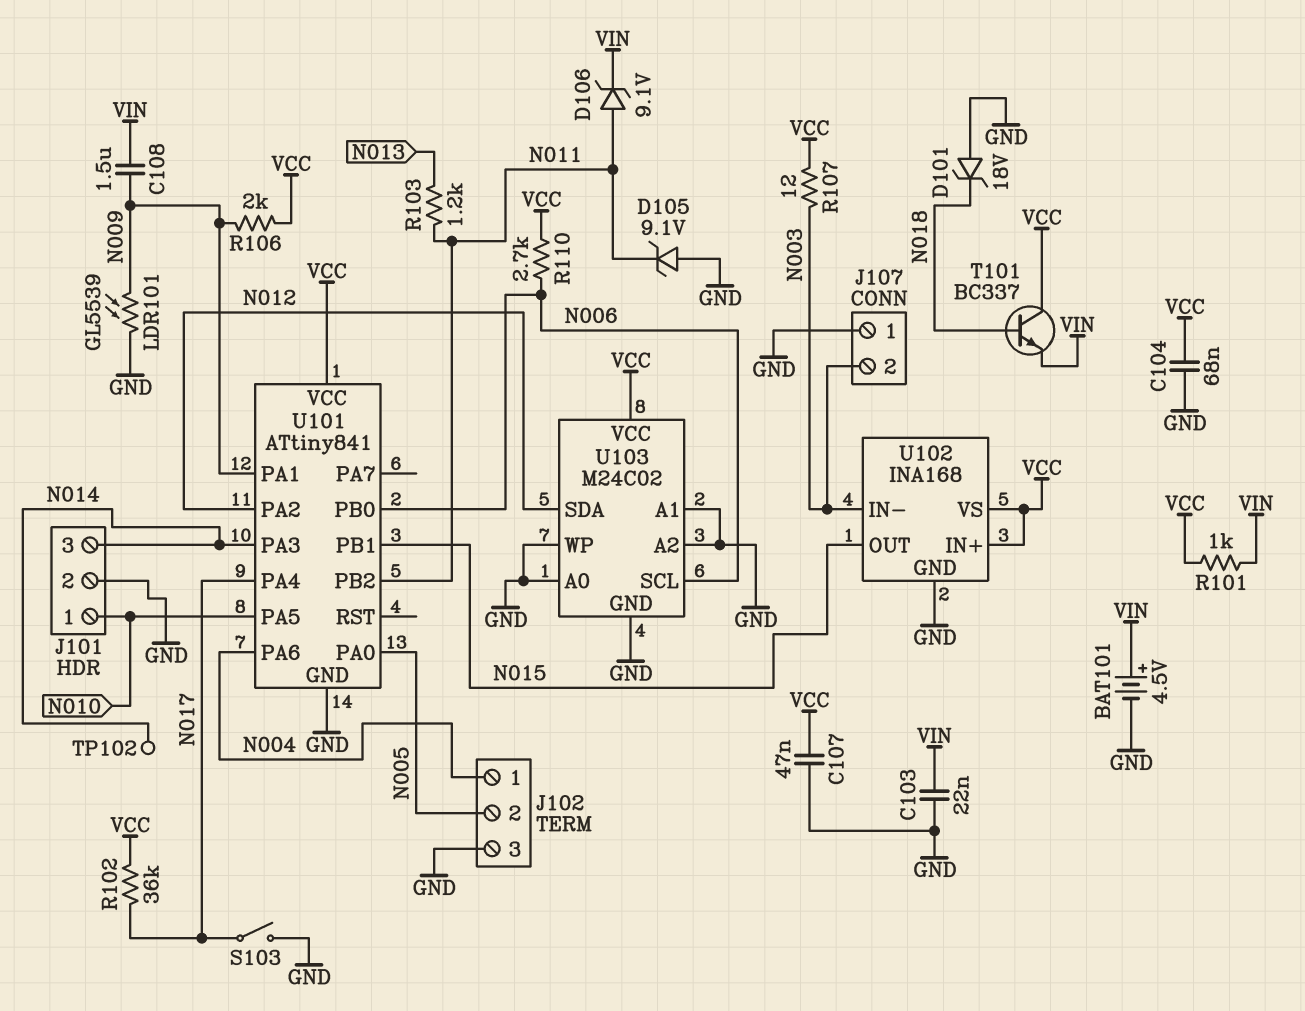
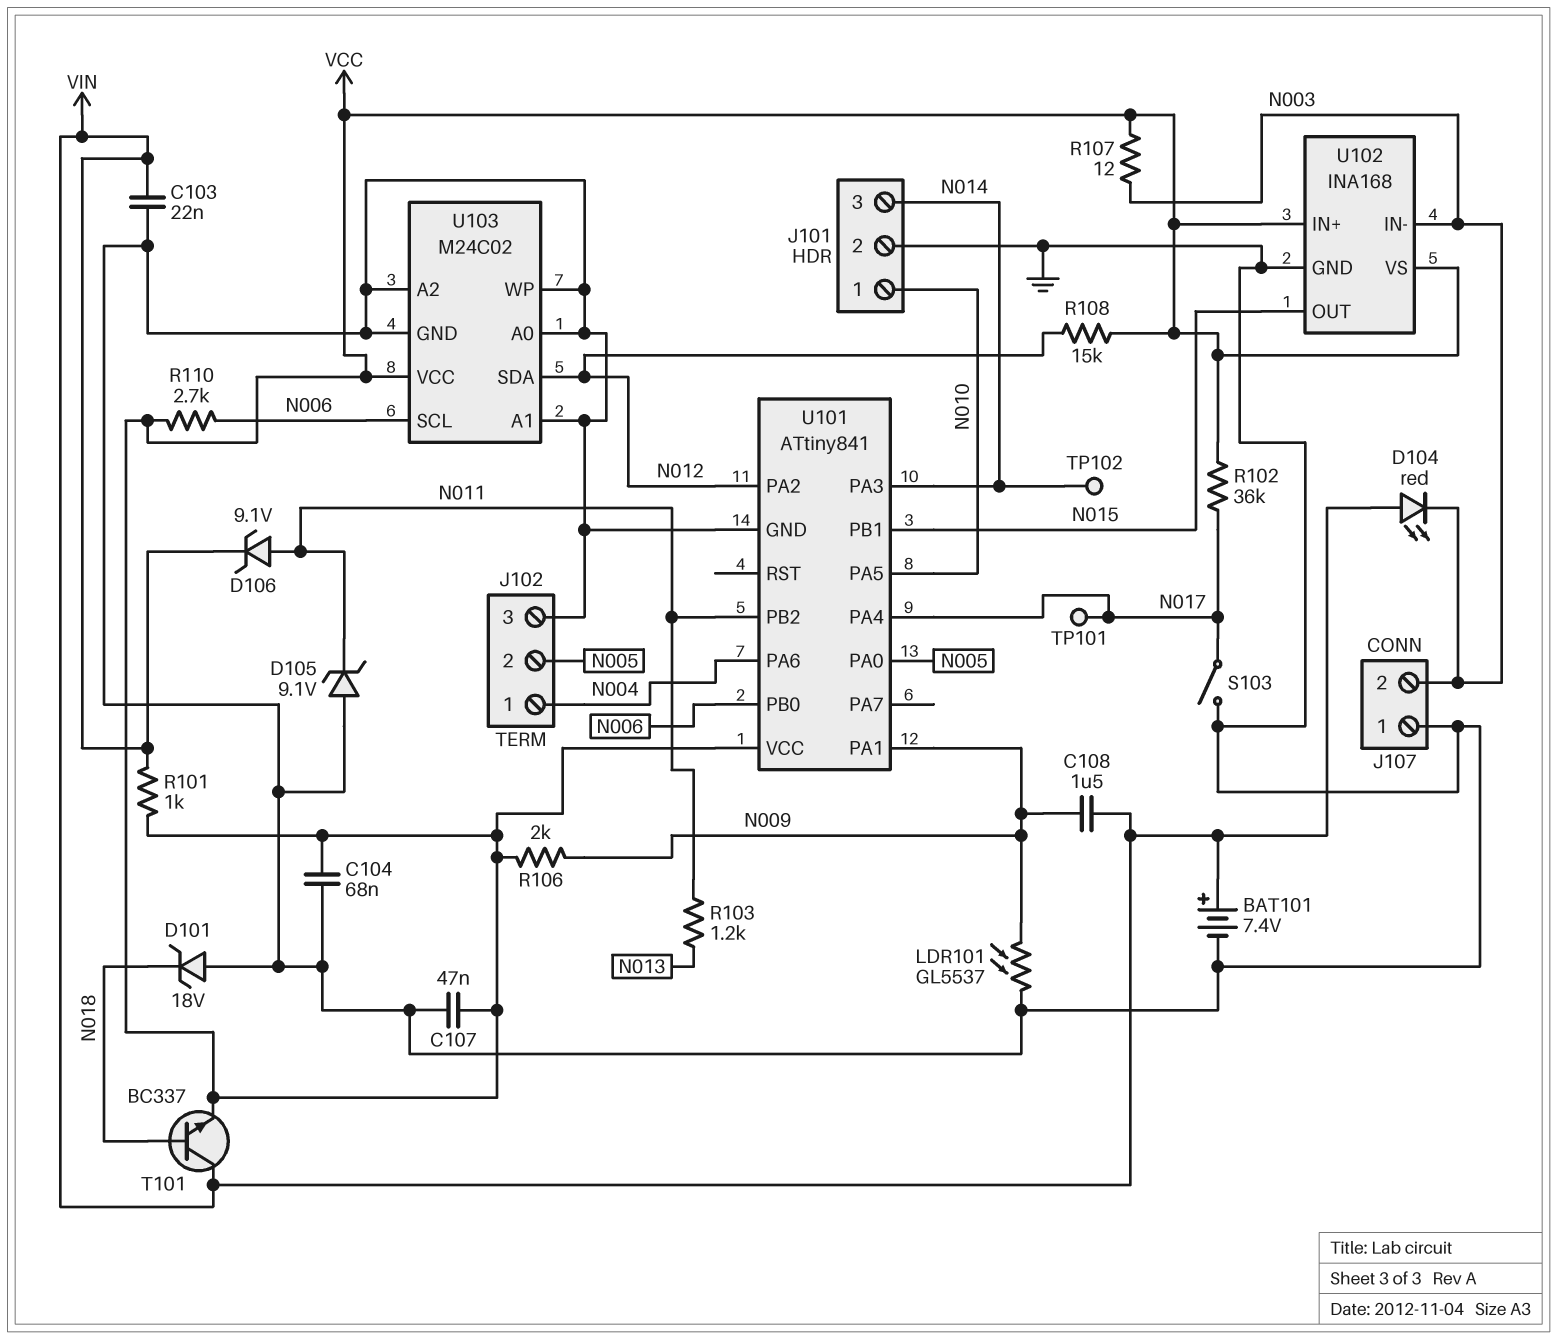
BAT101: 4.5V (plus VIN, minus GND) -> 7.4V (plus VIN, minus GND)
D104: none -> LED red (A VIN, K N003)
LDR101: GL5539 (GND, N009) -> GL5537 (GND, N009)
R108: none -> 15k (N012, VCC)
T101: NPN BC337 (B N018, C VCC, E VIN) -> NPN BC337 (B N018, C VIN, E VCC)
TP101: none -> test point (N017)

